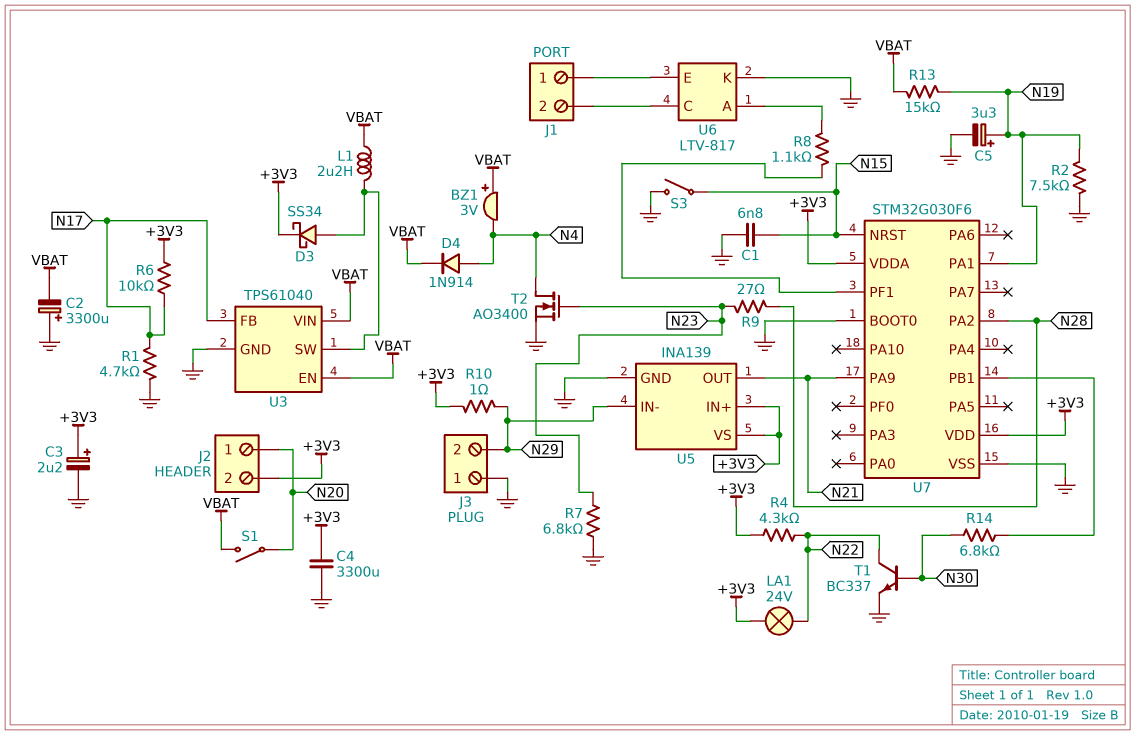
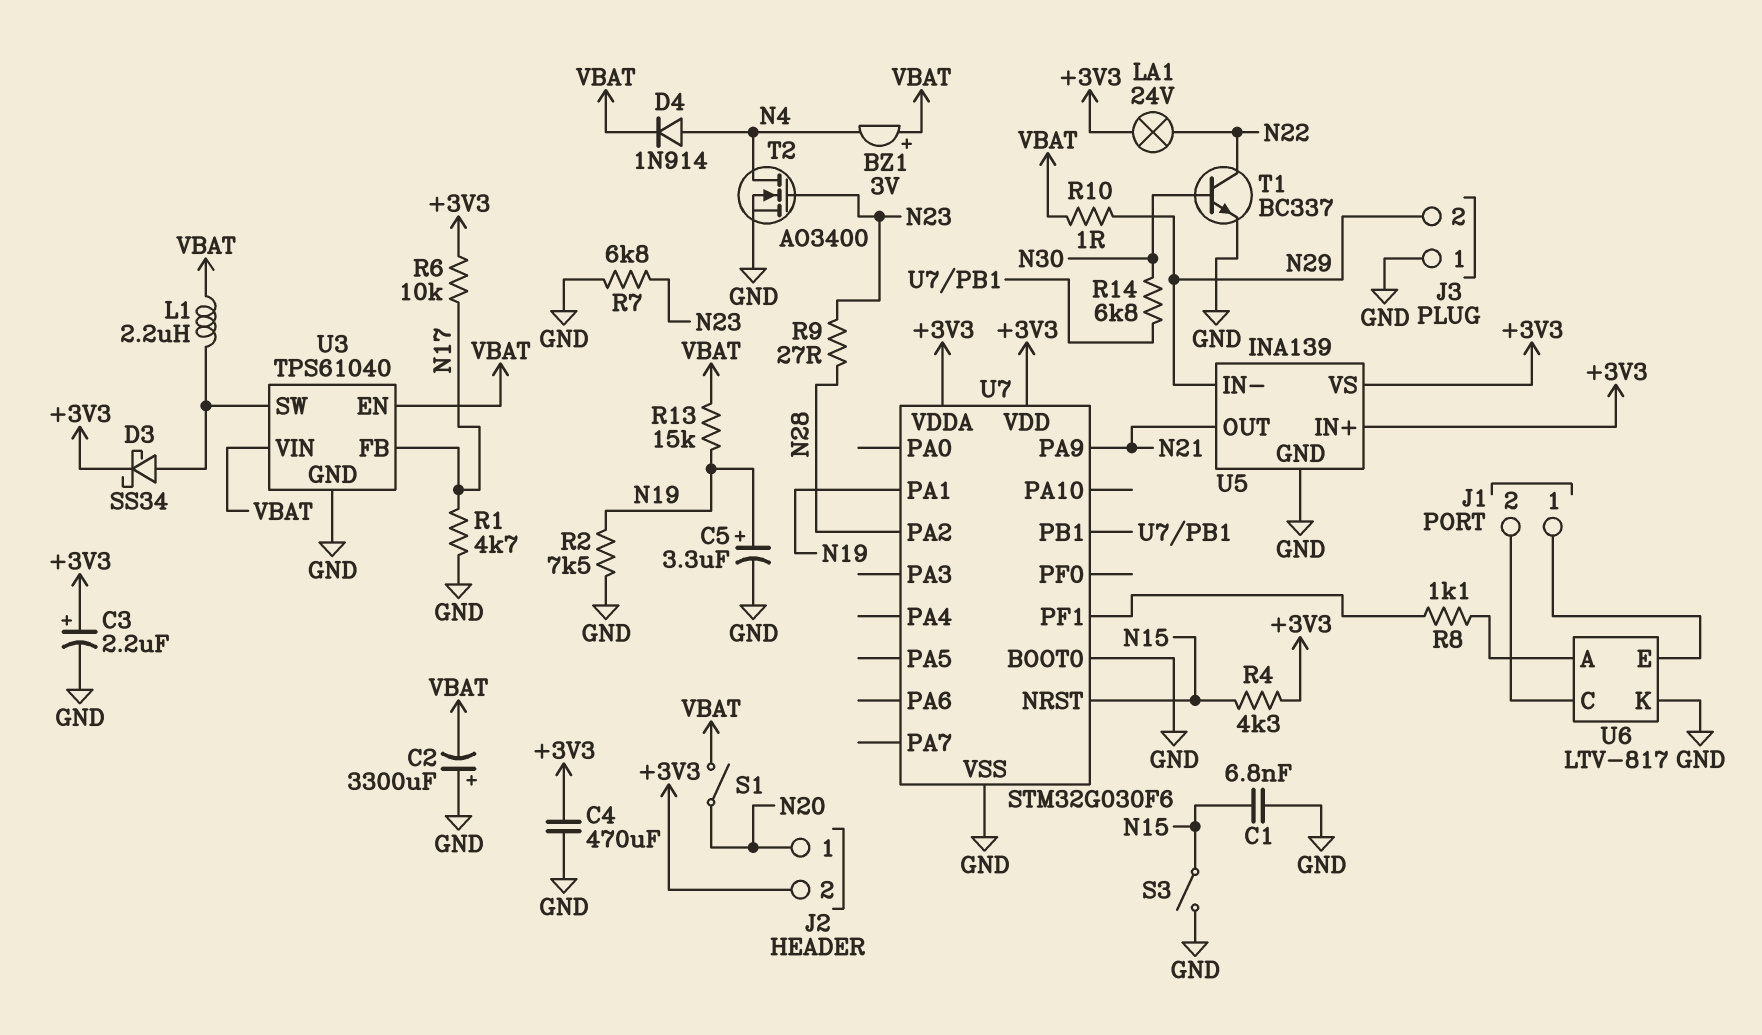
C4: 3300uF (+3V3, GND) -> 470uF (+3V3, GND)
R4: 4.3k (+3V3, N22) -> 4.3k (+3V3, N15)
R10: 1 (+3V3, N29) -> 1 (N29, VBAT)

